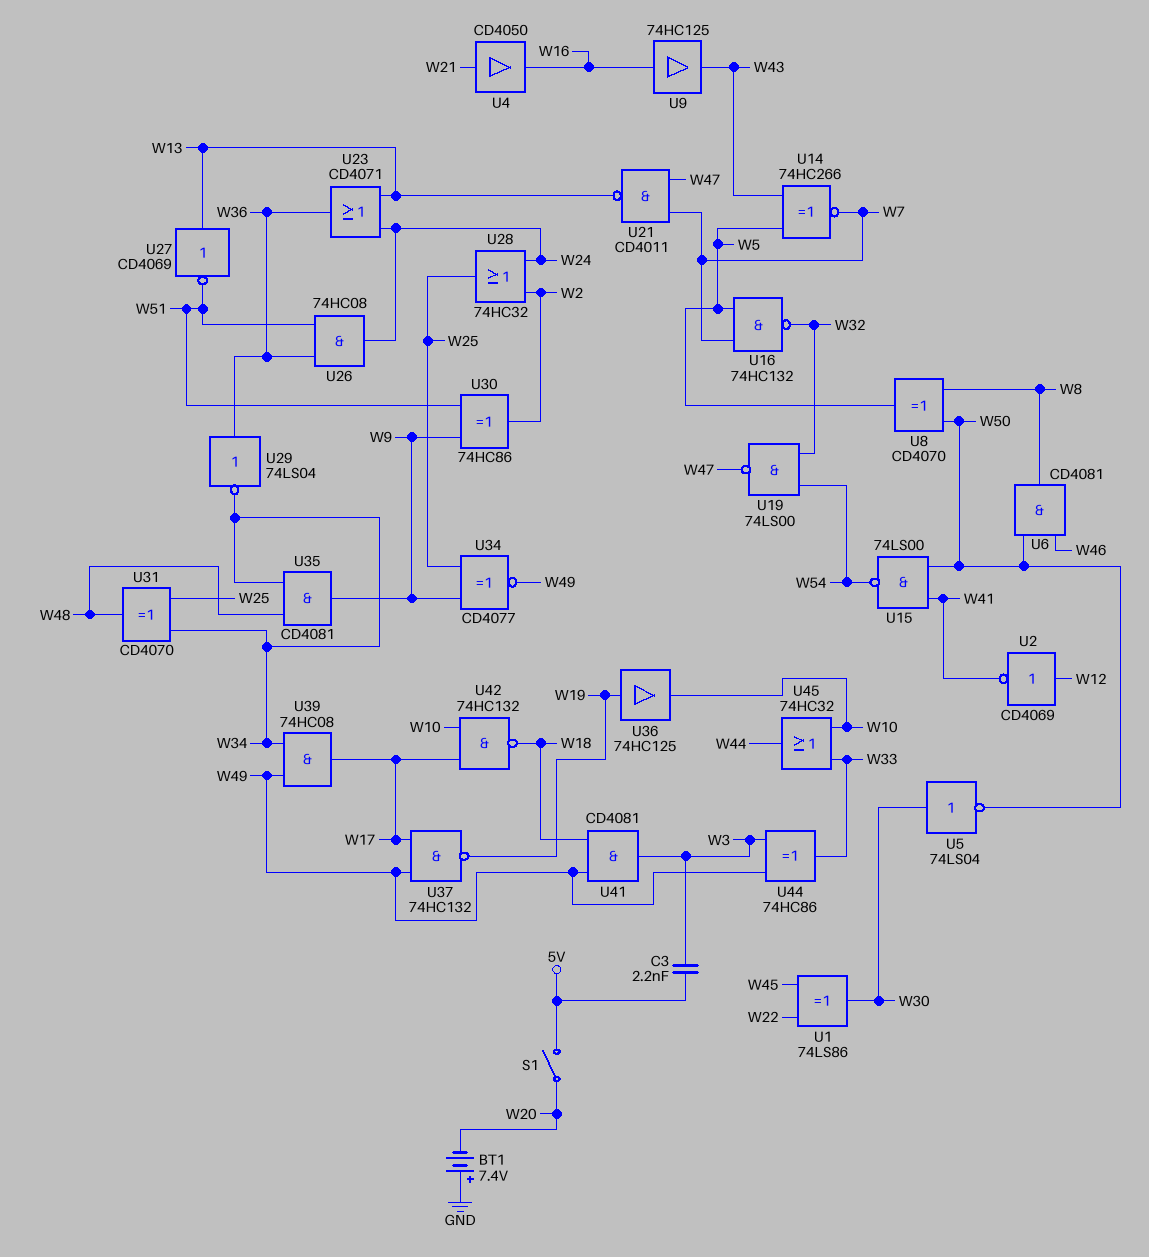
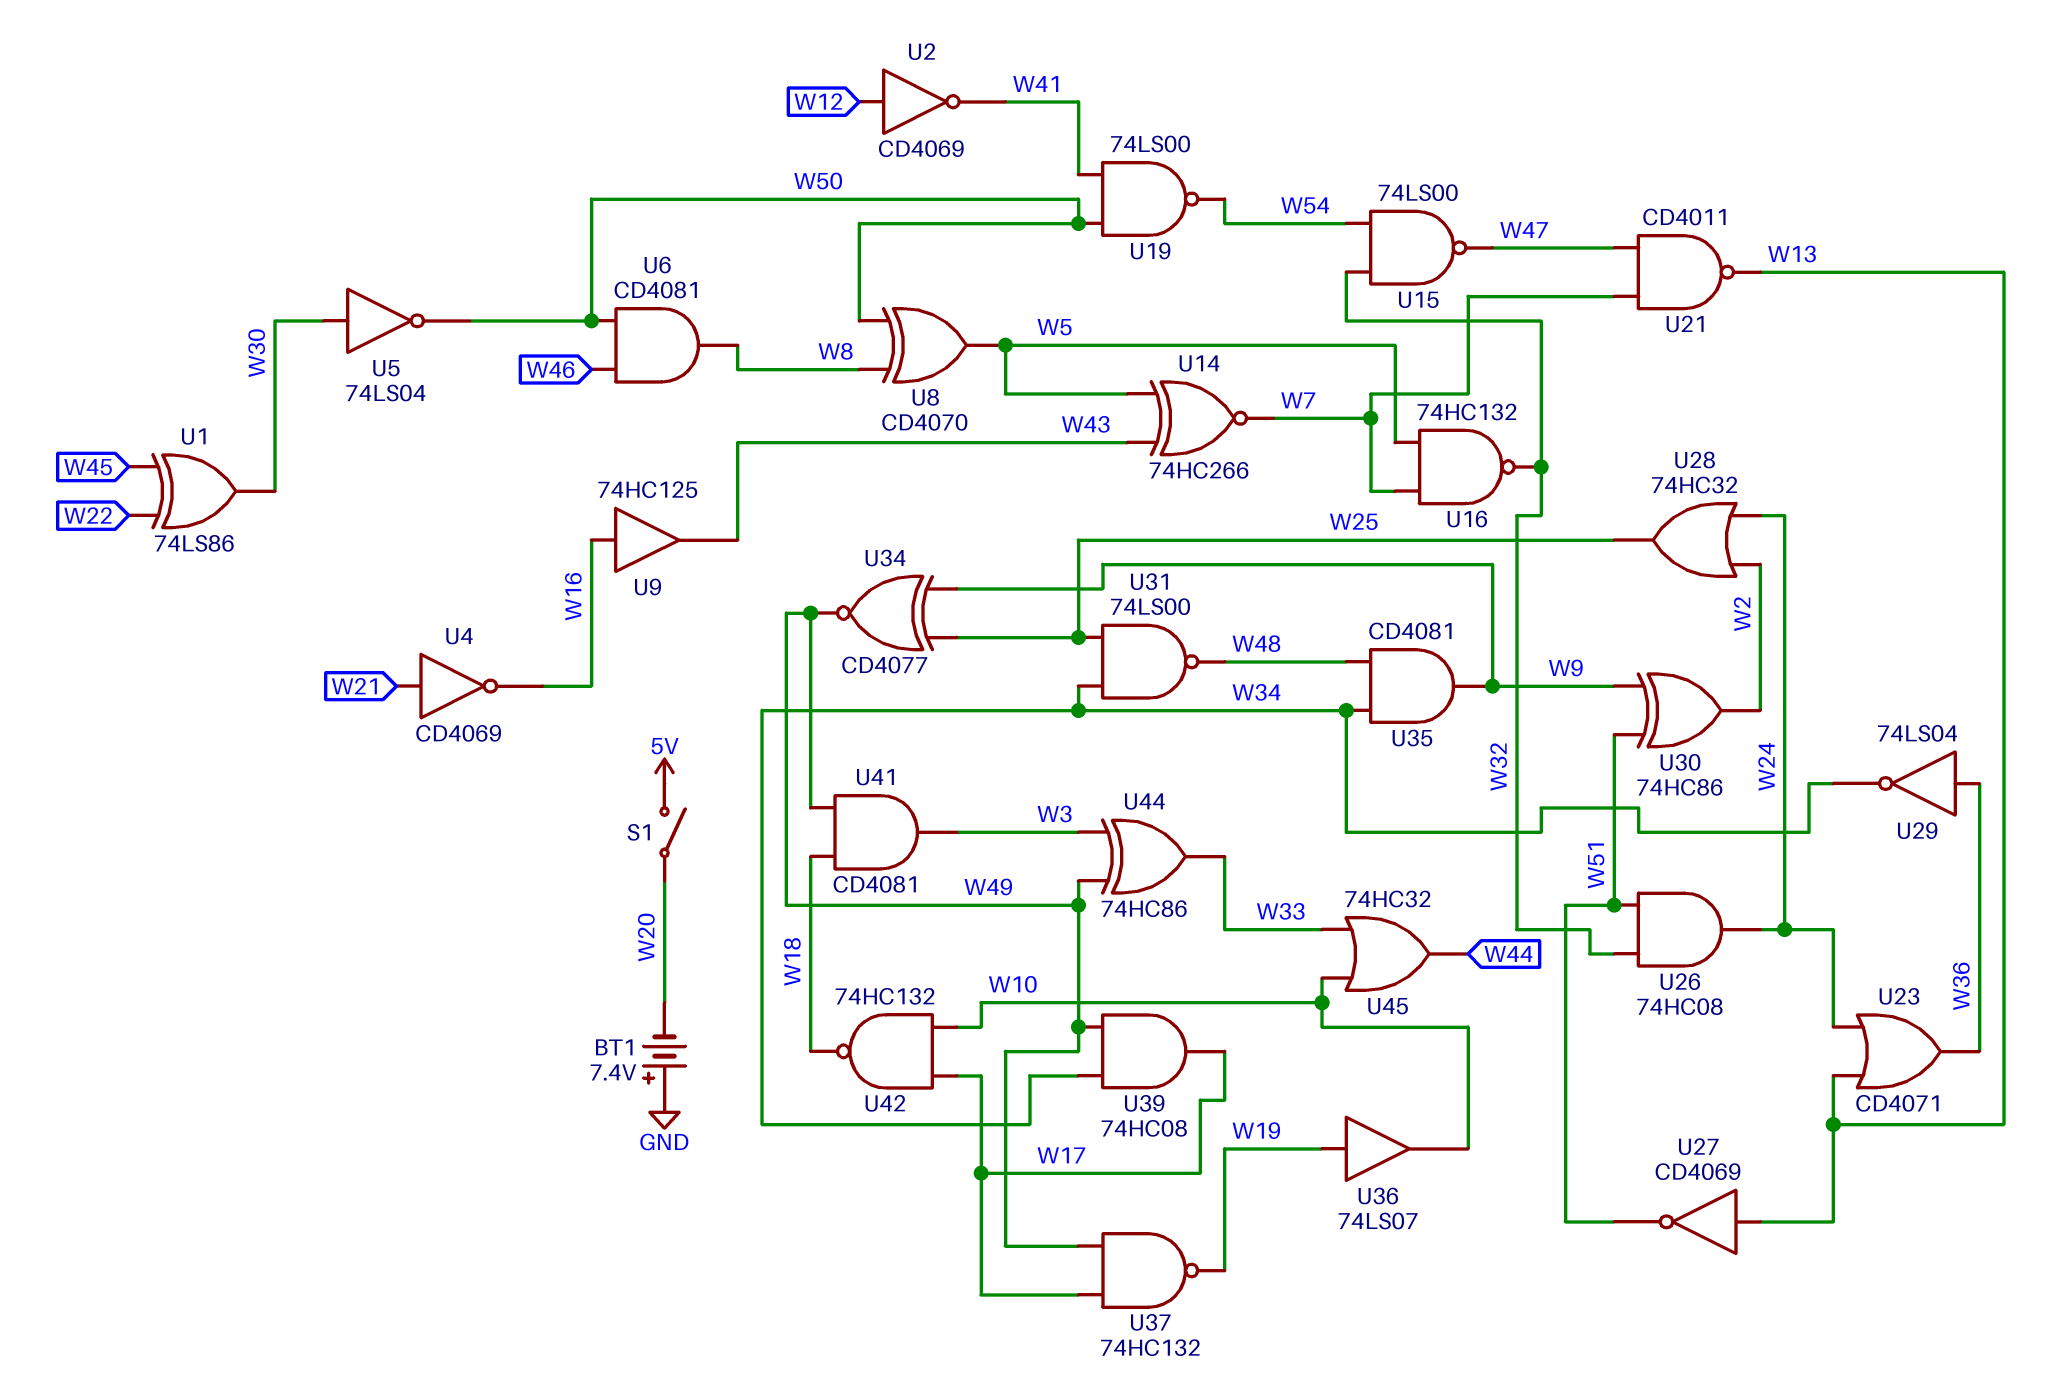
C3: 2.2nF (5V, W3) -> none
U4: buffer CD4050 (in W21, out W16) -> NOT CD4069 (in W21, out W16)
U15: NAND 74LS00 (in W41, in W50, out W54) -> NAND 74LS00 (in W32, in W54, out W47)
U19: NAND 74LS00 (in W32, in W54, out W47) -> NAND 74LS00 (in W41, in W50, out W54)
U26: AND 74HC08 (in W36, in W51, out W24) -> AND 74HC08 (in W32, in W51, out W24)
U31: XOR CD4070 (in W25, in W34, out W48) -> NAND 74LS00 (in W25, in W34, out W48)
U36: buffer 74HC125 (in W19, out W10) -> buffer 74LS07 (in W19, out W10)

